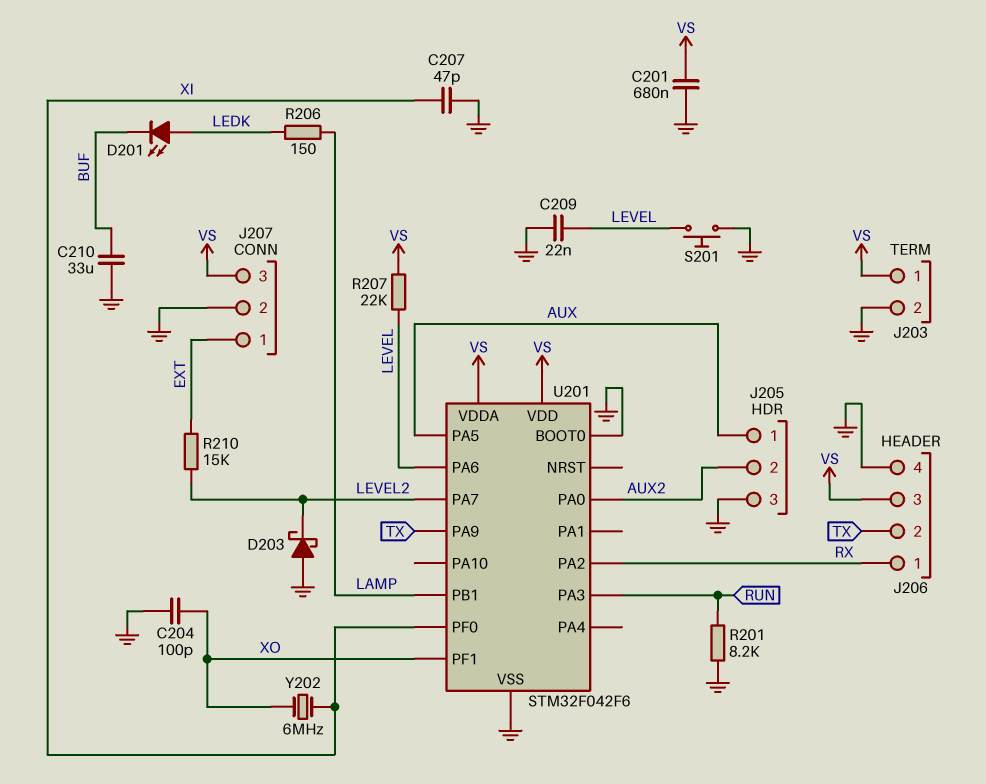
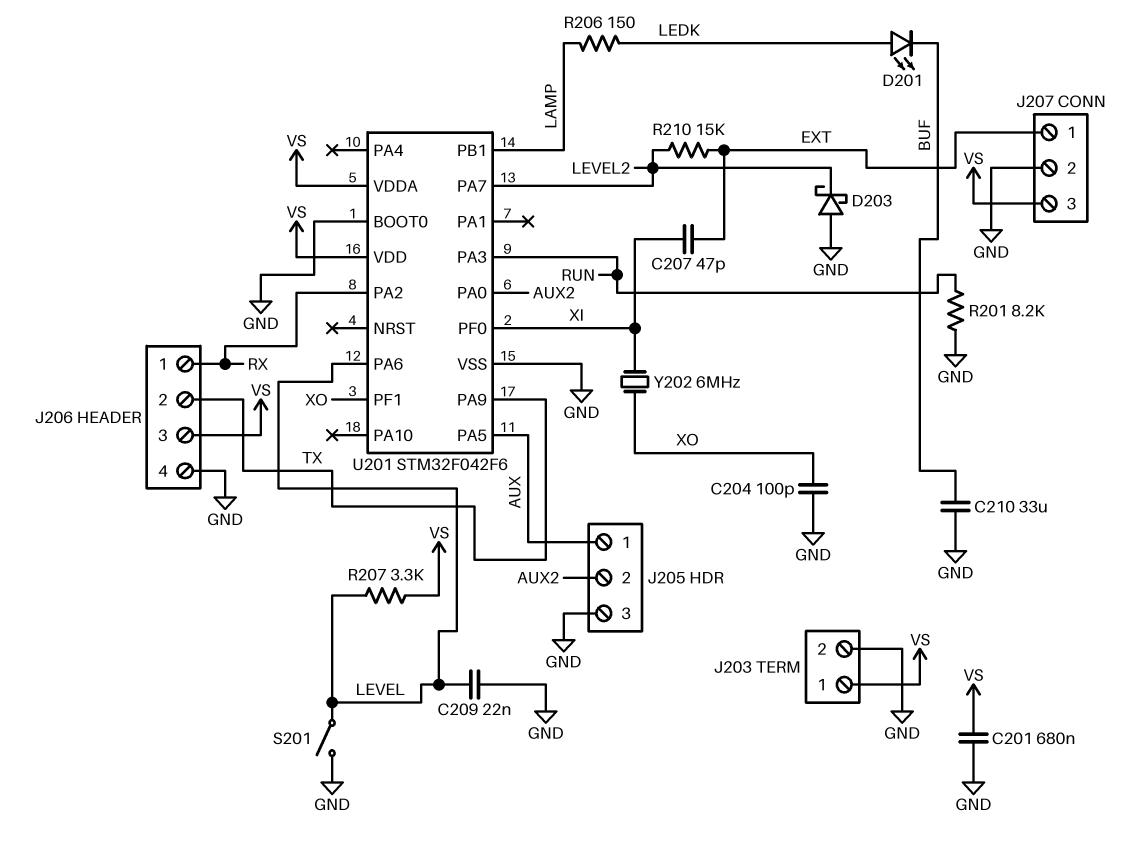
C207: 47pF (GND, XI) -> 47pF (EXT, XI)
R207: 22k (LEVEL, VS) -> 3.3k (LEVEL, VS)
S201: button (GND, LEVEL) -> switch (GND, LEVEL)

